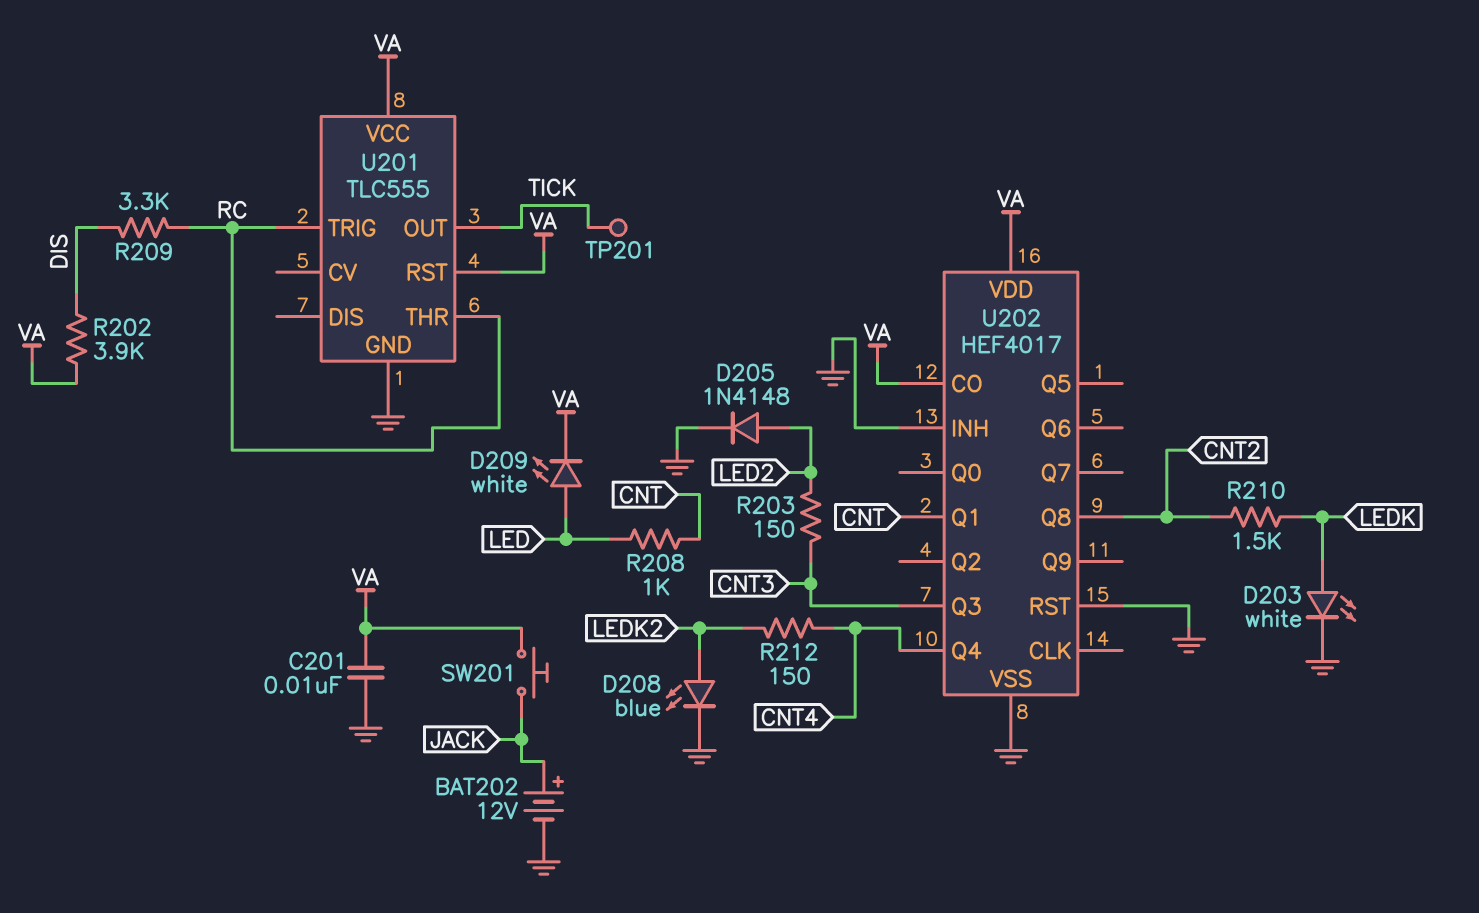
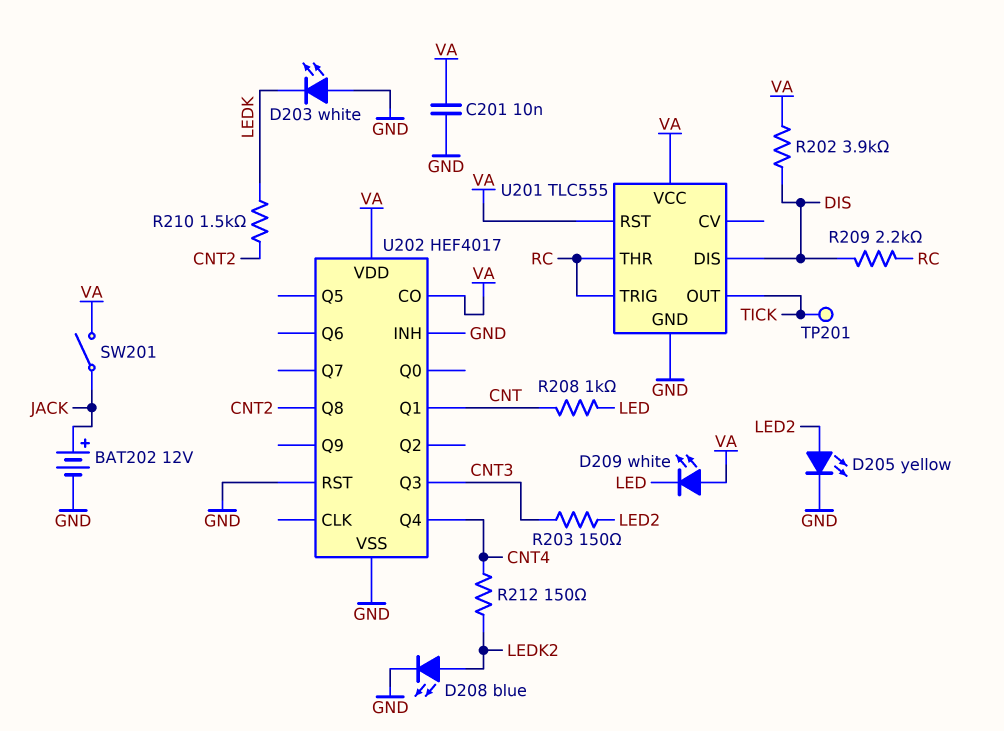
D203: LED white (A LEDK, K GND) -> LED white (A GND, K LEDK)
D205: diode 1N4148 (A LED2, K GND) -> LED yellow (A LED2, K GND)
D209: LED white (A LED, K VA) -> LED white (A VA, K LED)
R209: 3.3k (DIS, RC) -> 2.2k (DIS, RC)
SW201: button (JACK, VA) -> switch (JACK, VA)
U201 pin DIS: none -> DIS

